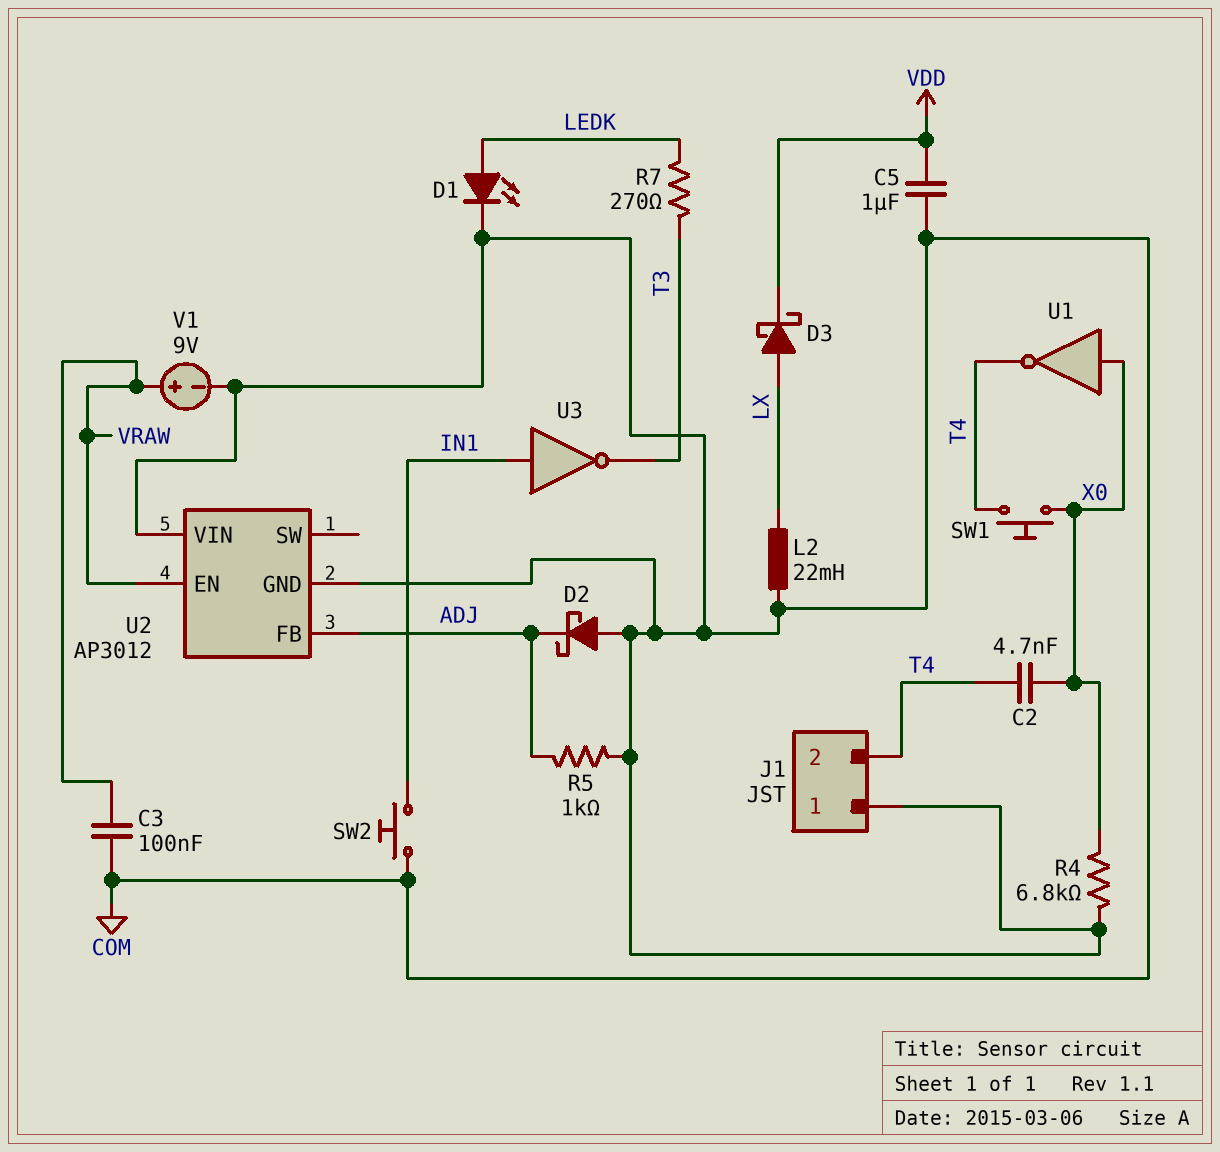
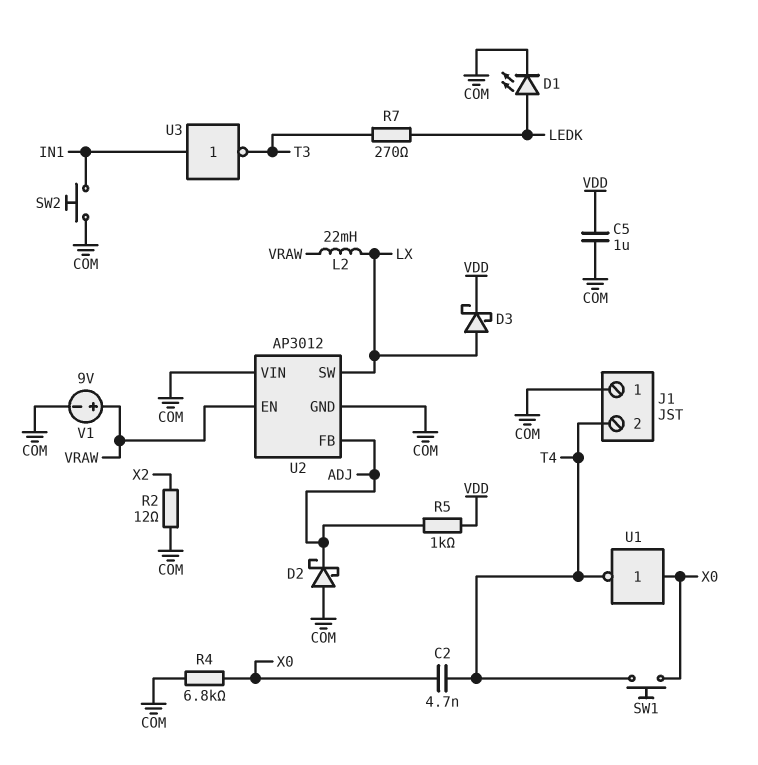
C3: 100nF (COM, VRAW) -> none
L2: 22mH (COM, LX) -> 22mH (LX, VRAW)
R2: none -> 12 (COM, X2)
R5: 1k (ADJ, COM) -> 1k (ADJ, VDD)
U2 pin SW: none -> LX

